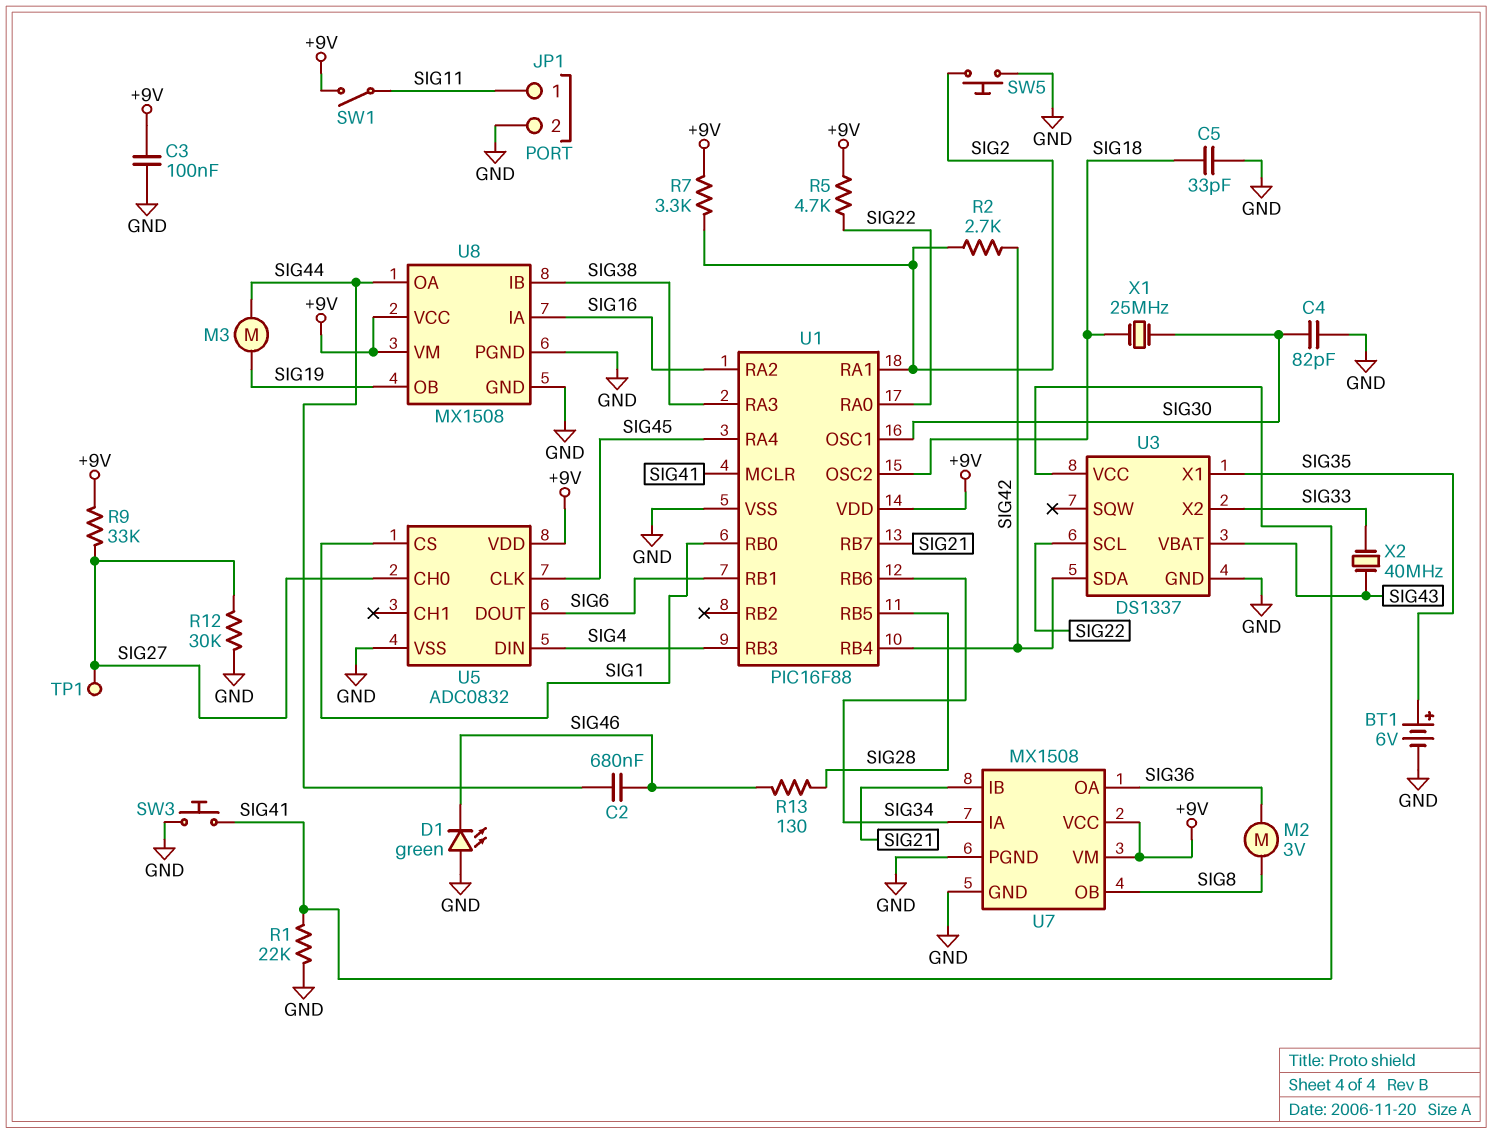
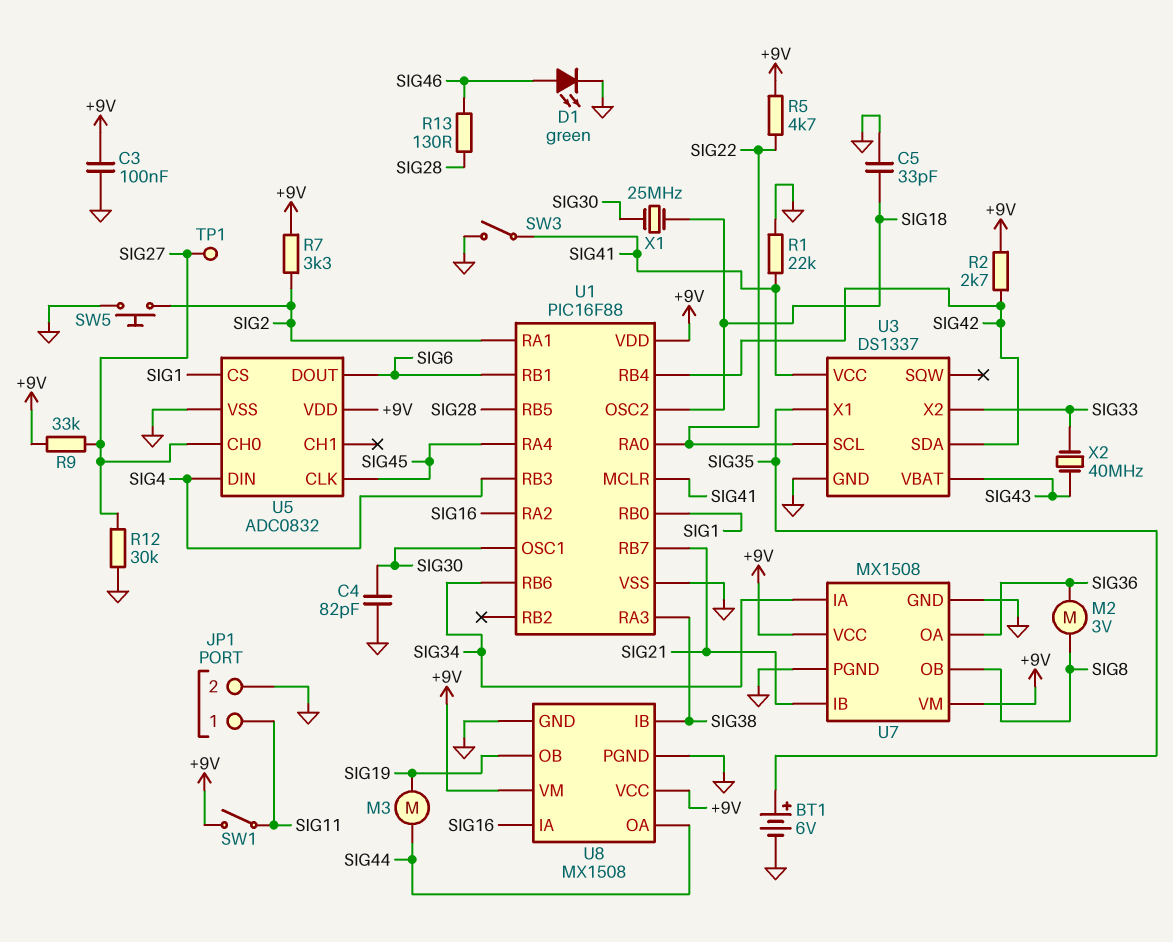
C2: 680nF (SIG44, SIG46) -> none
D1: LED green (A GND, K SIG46) -> LED green (A SIG46, K GND)
R2: 2.7k (SIG2, SIG42) -> 2.7k (+9V, SIG42)
SW3: button (GND, SIG41) -> switch (GND, SIG41)

